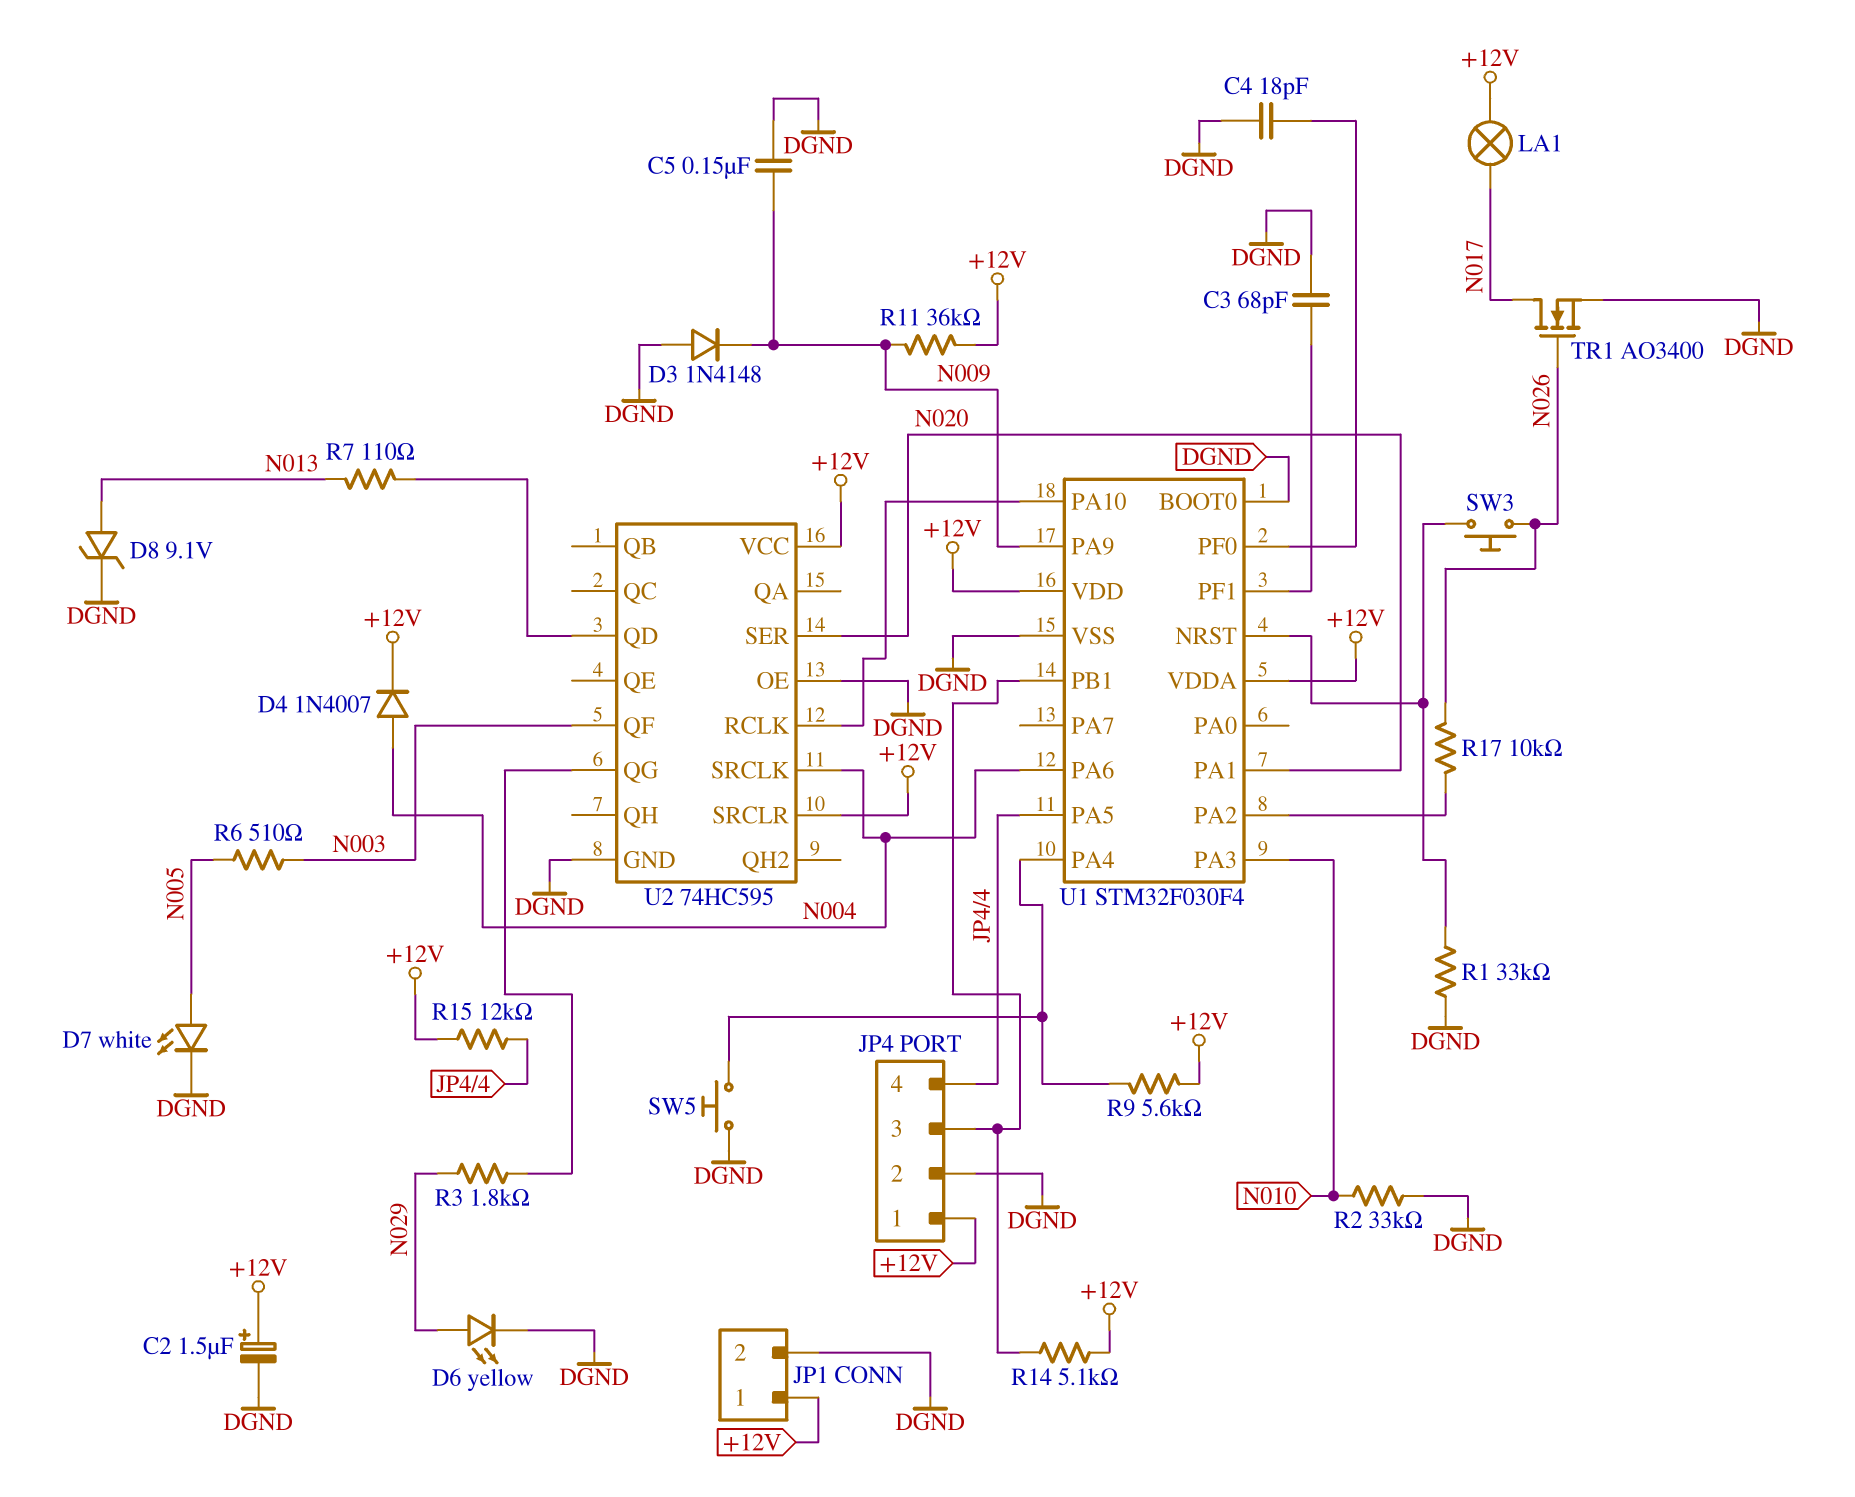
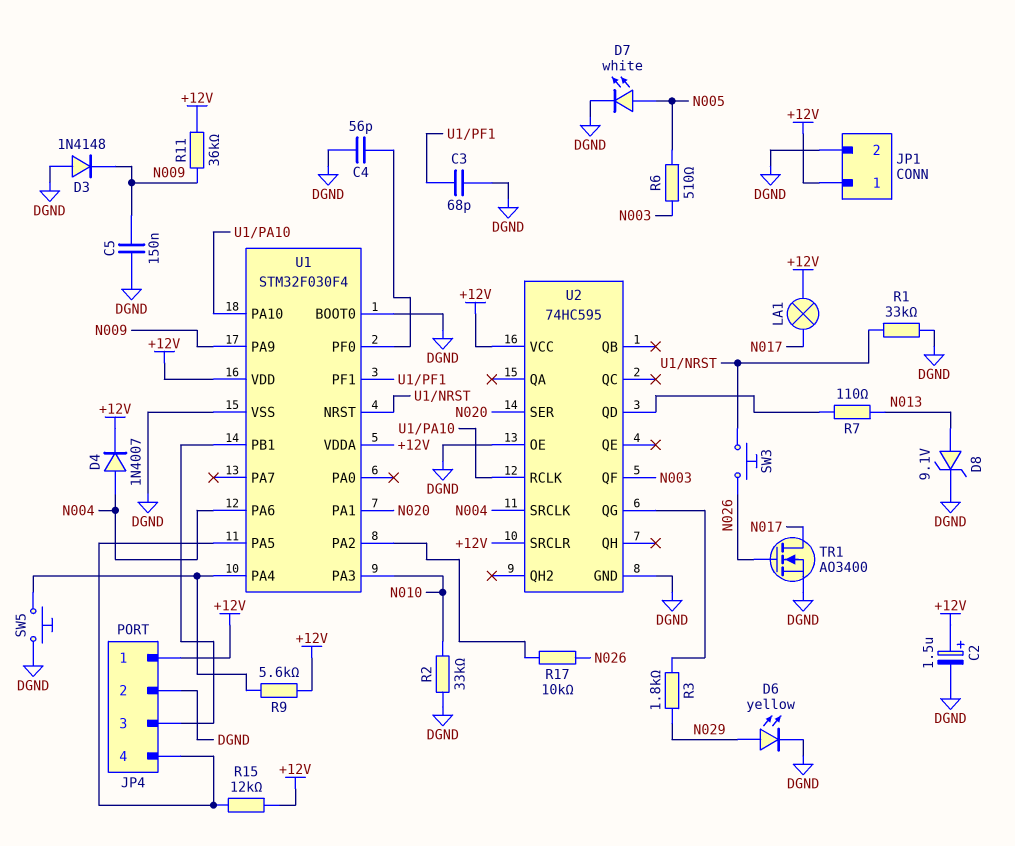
C4: 18pF (DGND, U1/PF0) -> 56pF (DGND, U1/PF0)
R14: 5.1k (+12V, JP4/3) -> none

